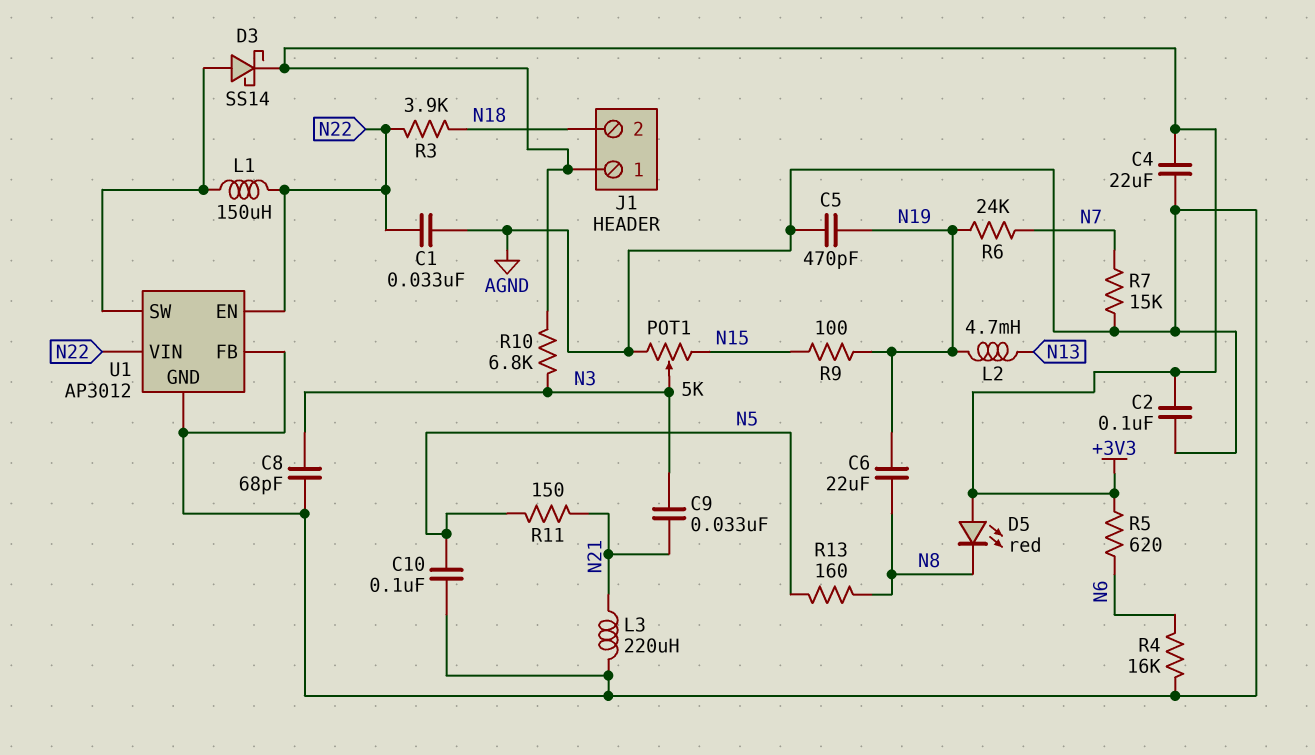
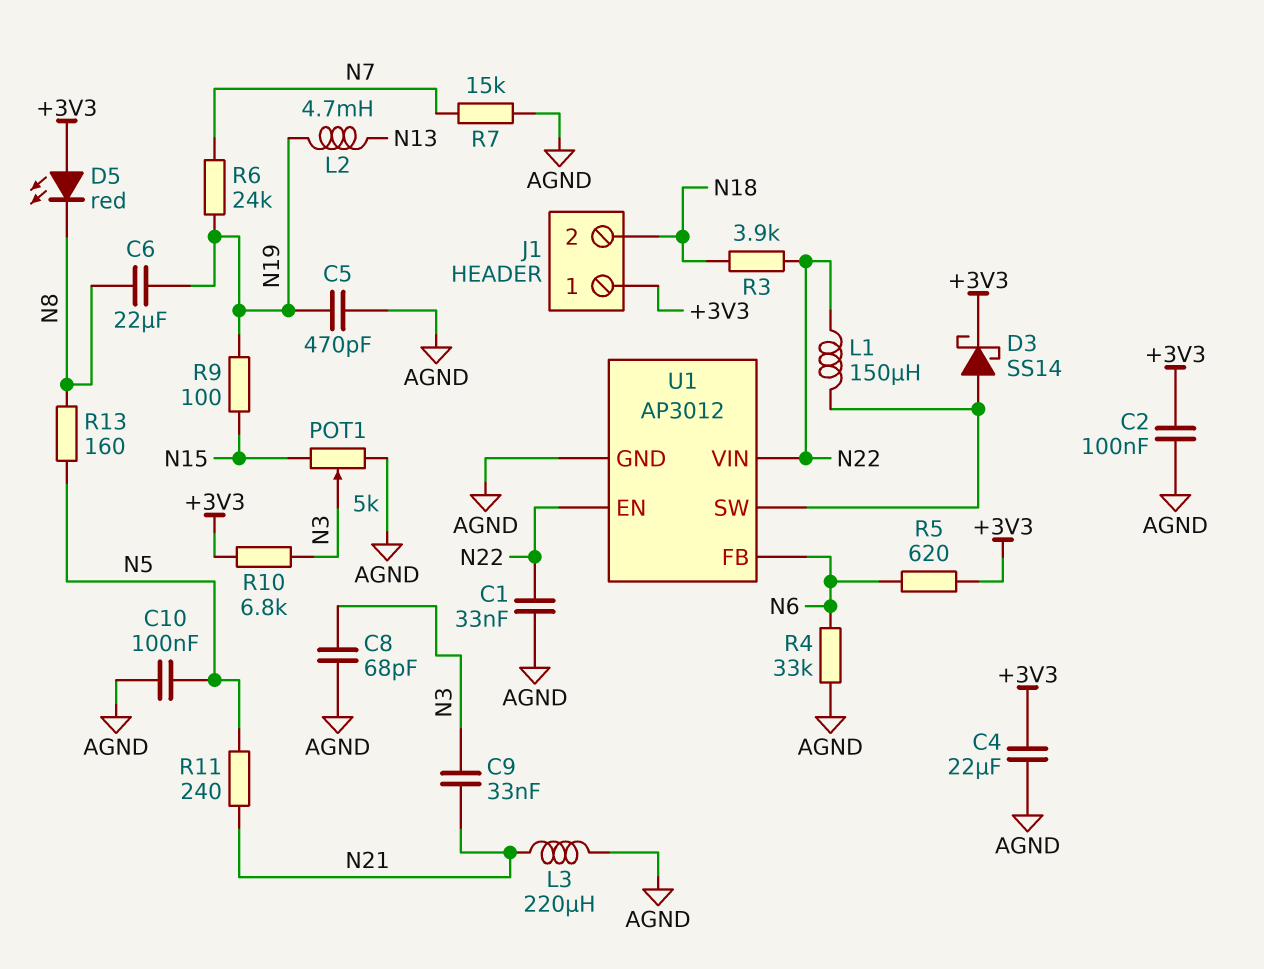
R4: 16k (AGND, N6) -> 33k (AGND, N6)
R11: 150 (N5, N21) -> 240 (N5, N21)
U1 pin FB: AGND -> N6

